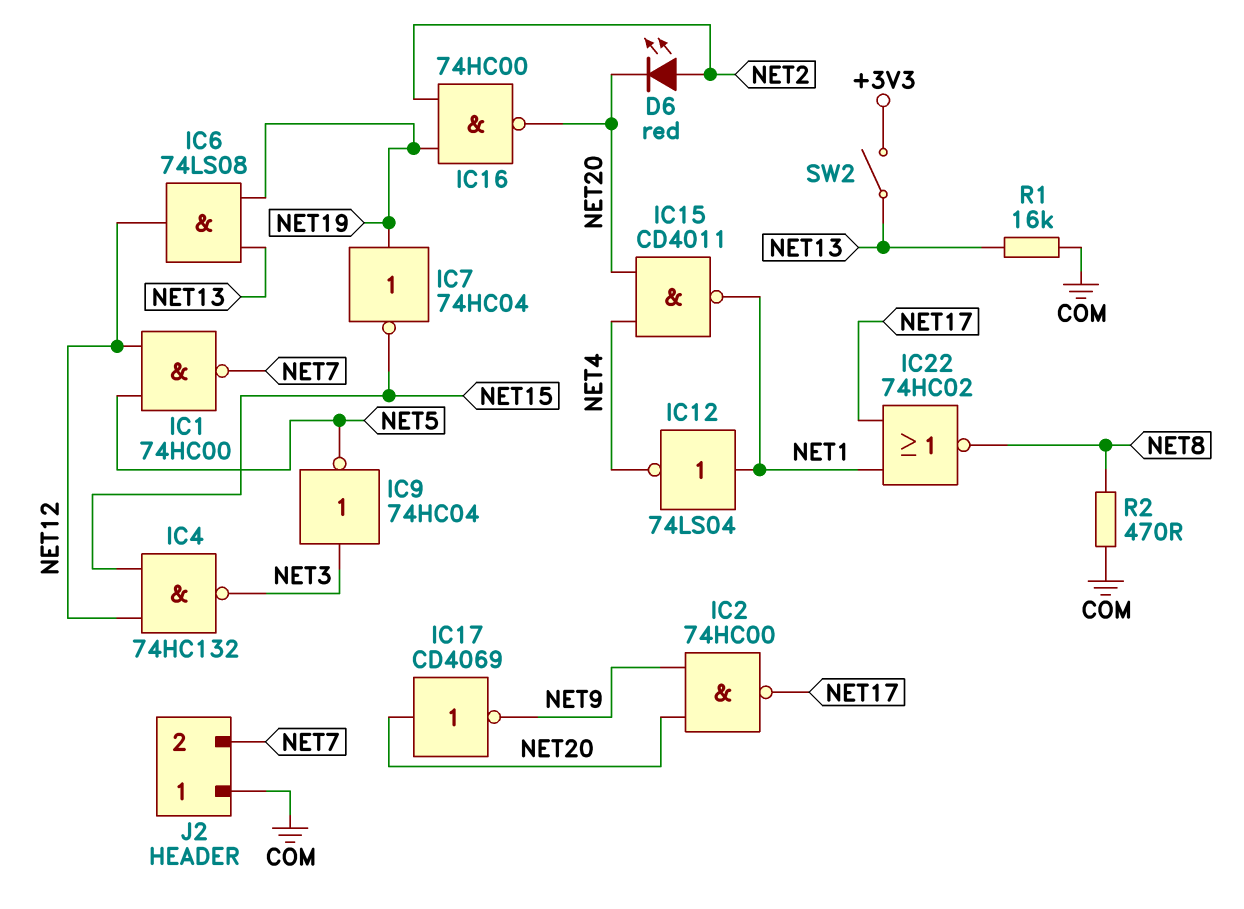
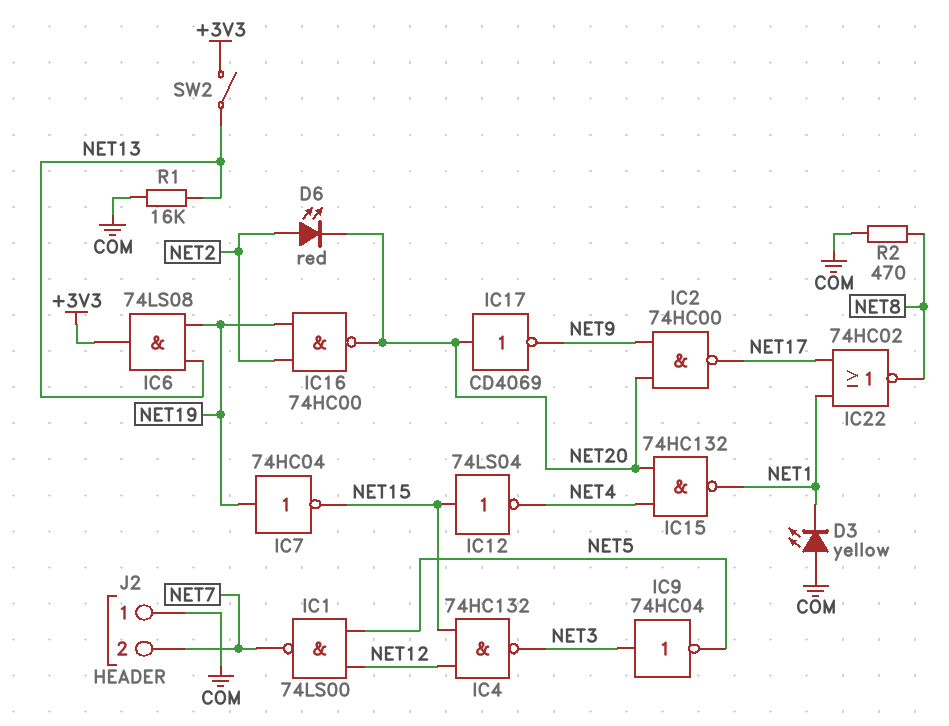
D3: none -> LED yellow (A COM, K NET1)
IC1: NAND 74HC00 (in NET5, in NET12, out NET7) -> NAND 74LS00 (in NET5, in NET12, out NET7)
IC6: AND 74LS08 (in NET13, in NET19, out NET12) -> AND 74LS08 (in NET13, in NET19, out +3V3)
IC12: NOT 74LS04 (in NET1, out NET4) -> NOT 74LS04 (in NET15, out NET4)
IC15: NAND CD4011 (in NET4, in NET20, out NET1) -> NAND 74HC132 (in NET4, in NET20, out NET1)

